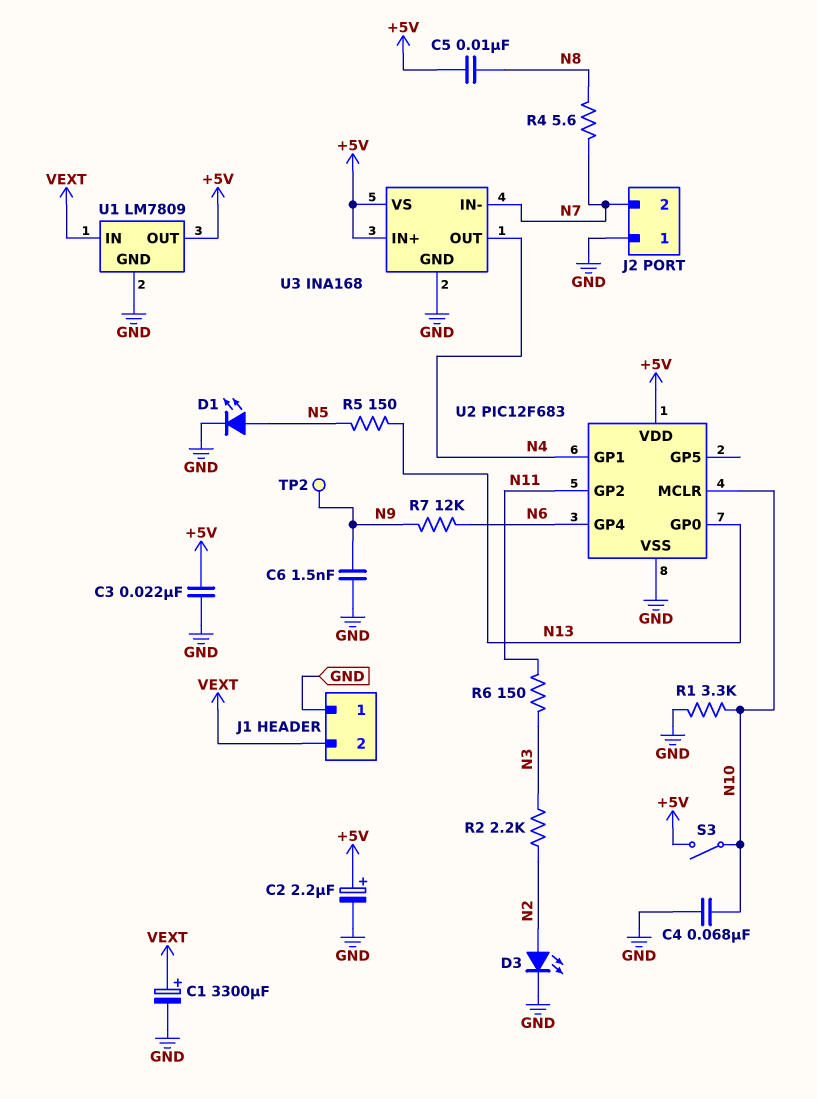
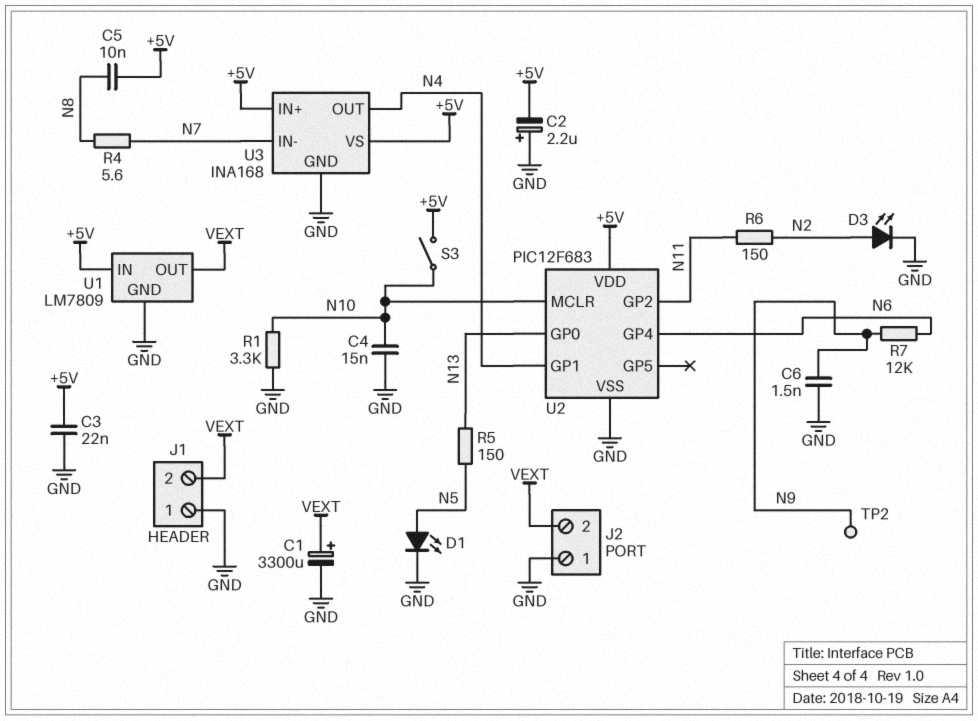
C2: 2.2uF (plus +5V, minus GND) -> 2.2uF (plus GND, minus +5V)
C4: 68nF (GND, N10) -> 15nF (GND, N10)
J2 pin 2: N7 -> VEXT
R2: 2.2k (N2, N3) -> none
R6: 150 (N3, N11) -> 150 (N2, N11)
U1 pin IN: VEXT -> +5V
U1 pin OUT: +5V -> VEXT

